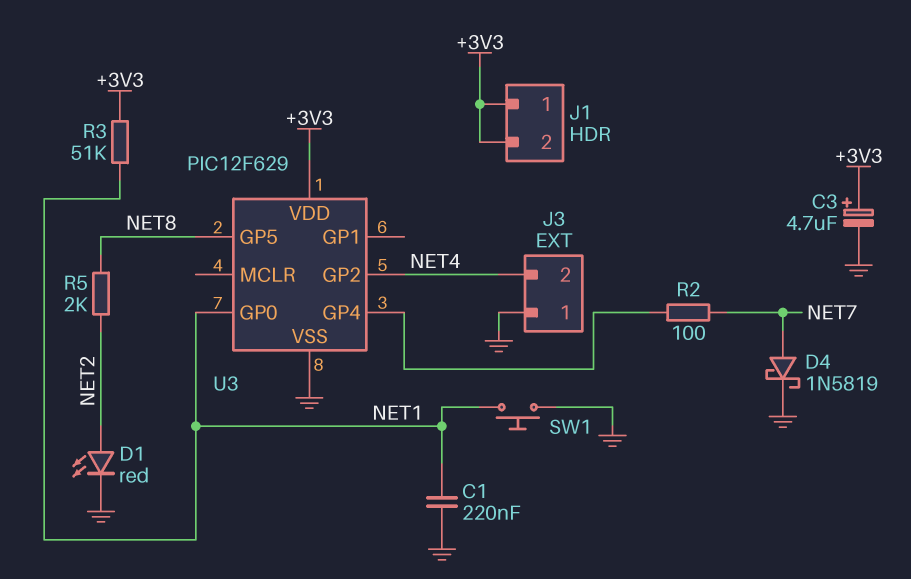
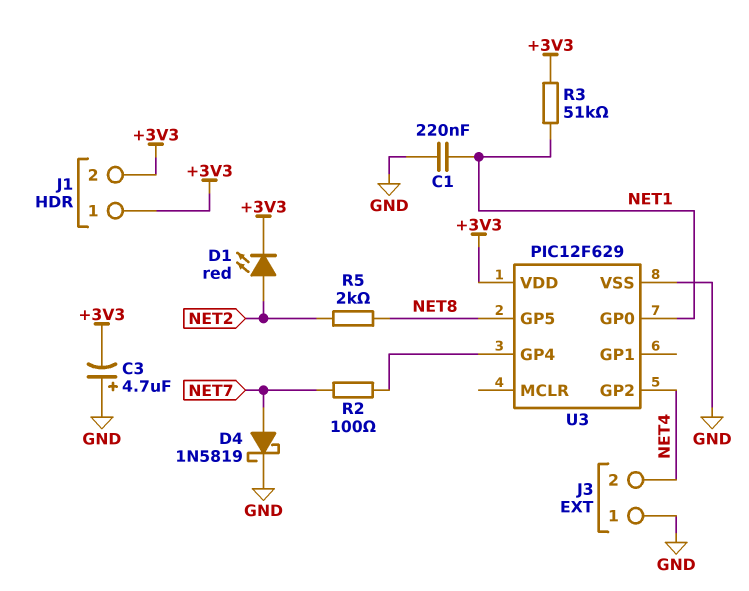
C3: 4.7uF (plus +3V3, minus GND) -> 4.7uF (plus GND, minus +3V3)
D1: LED red (A NET2, K GND) -> LED red (A NET2, K +3V3)
SW1: button (GND, NET1) -> none

